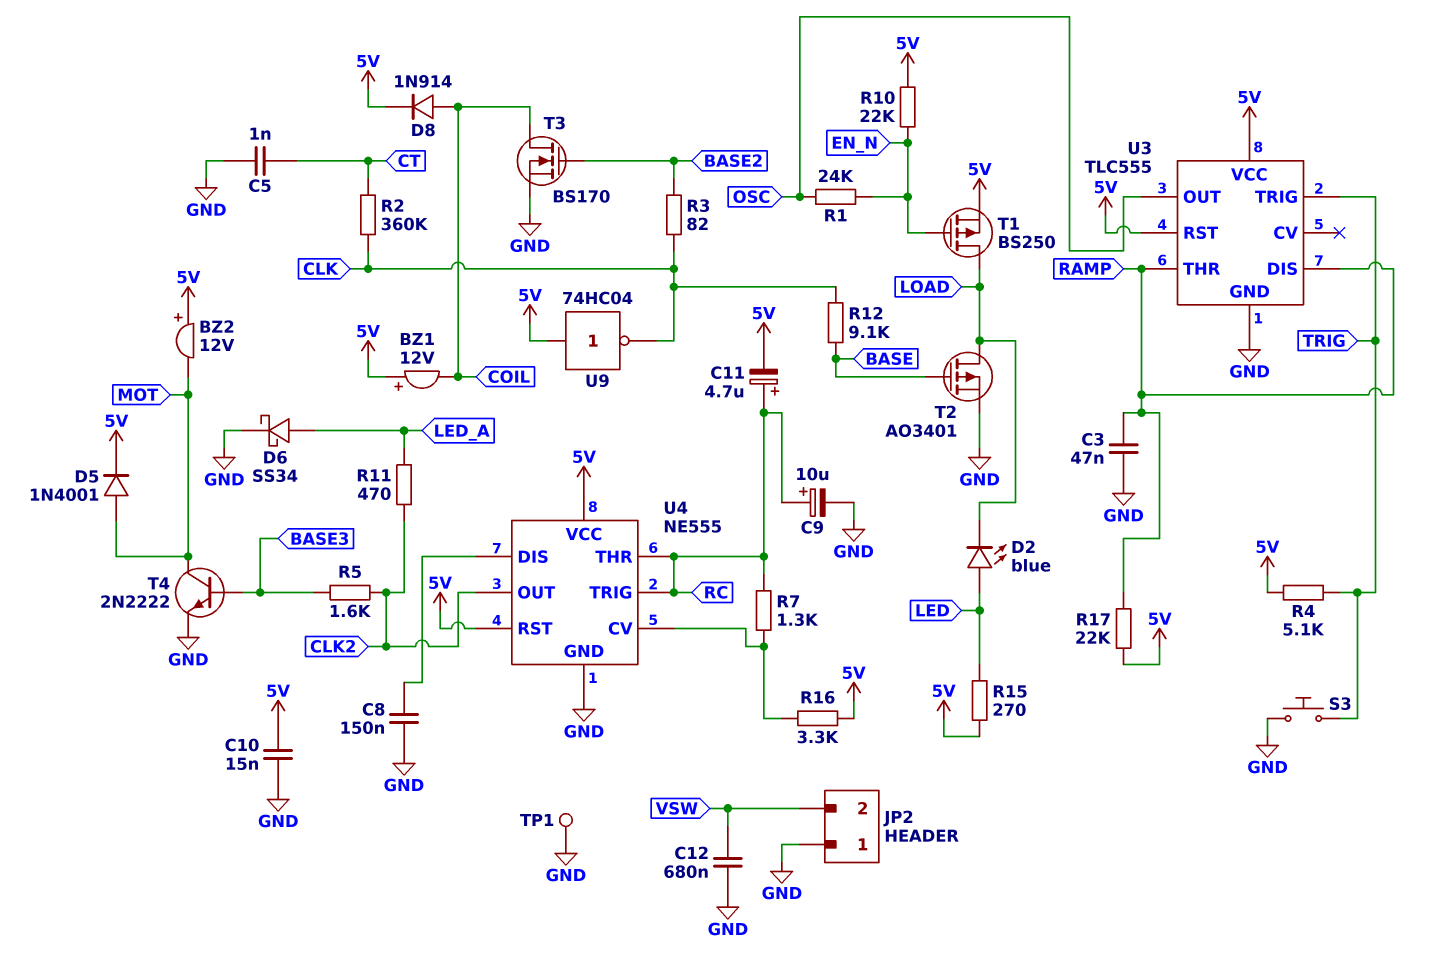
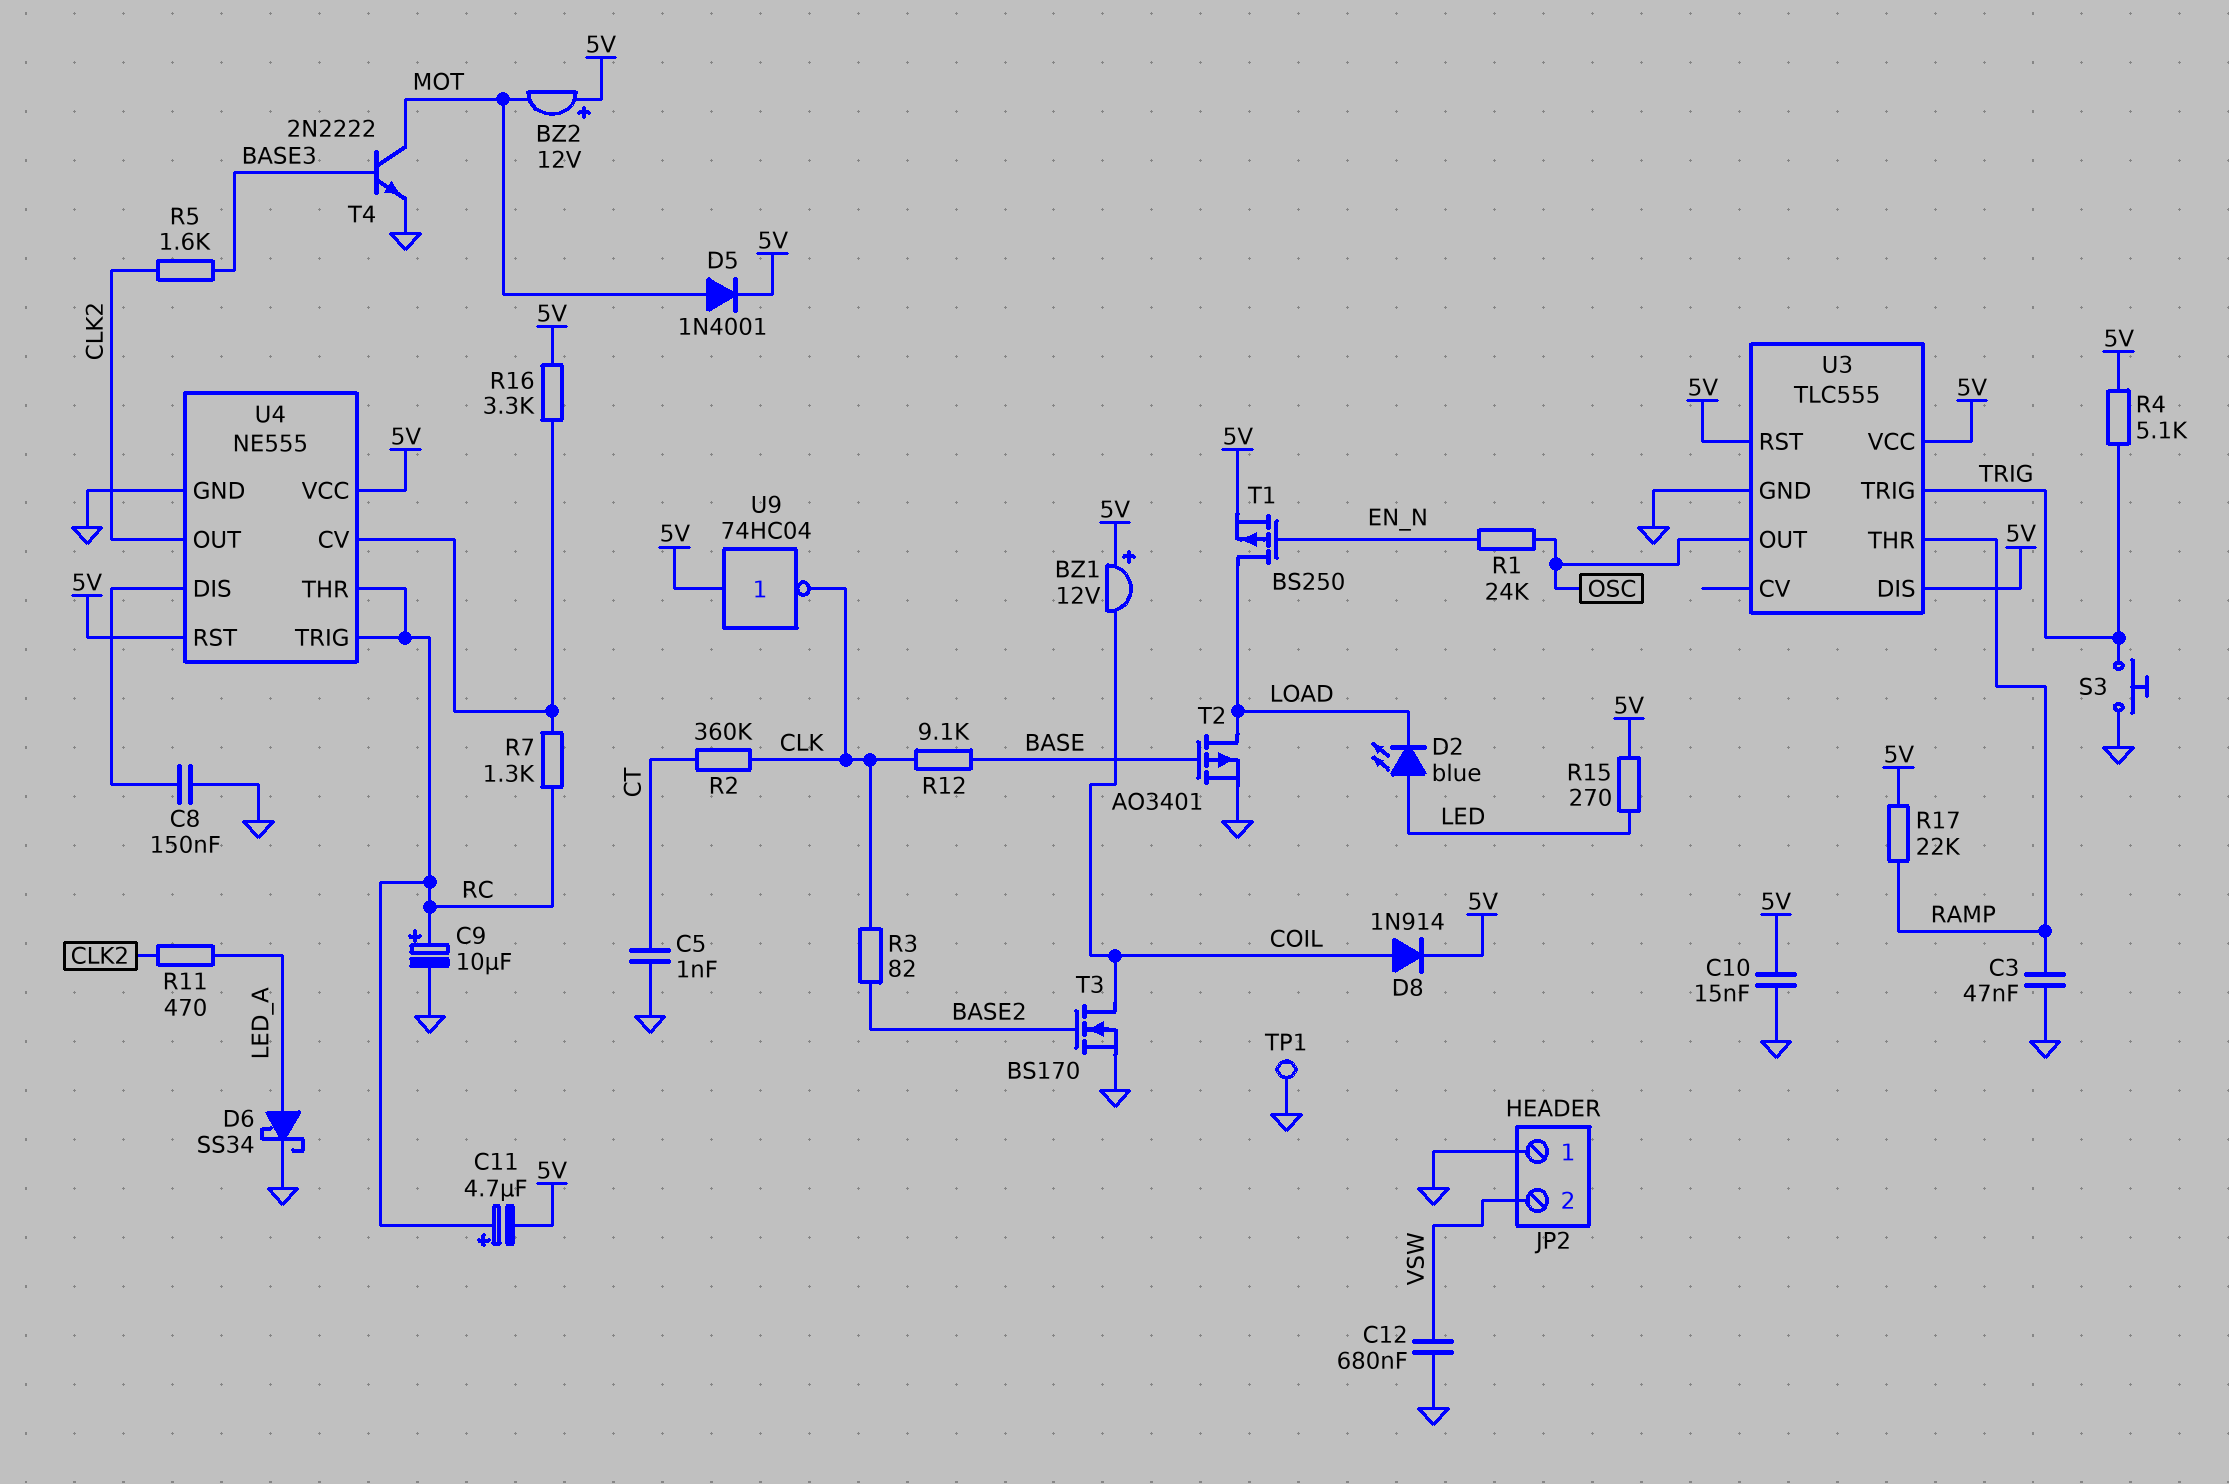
R10: 22k (5V, EN_N) -> none
U3 pin DIS: RAMP -> 5V

